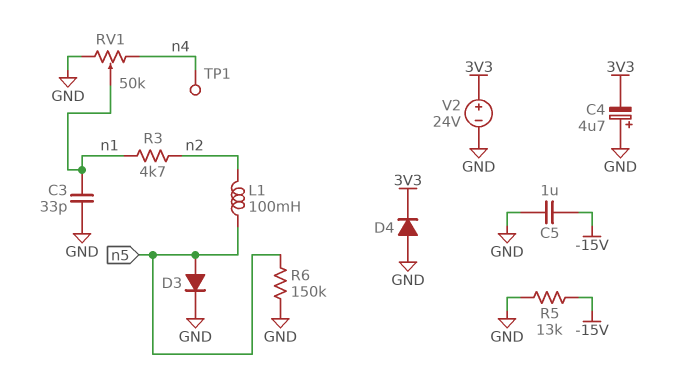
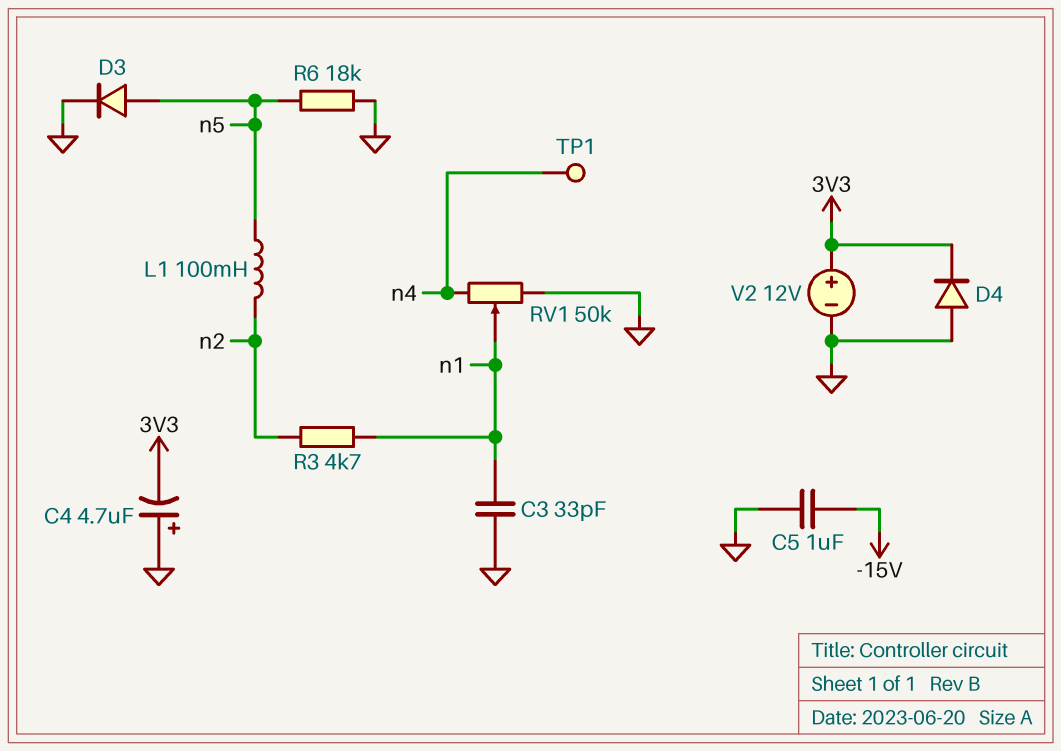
R5: 13k (-15V, GND) -> none
R6: 150k (GND, n5) -> 18k (GND, n5)
V2: 24V (plus 3V3, minus GND) -> 12V (plus 3V3, minus GND)

